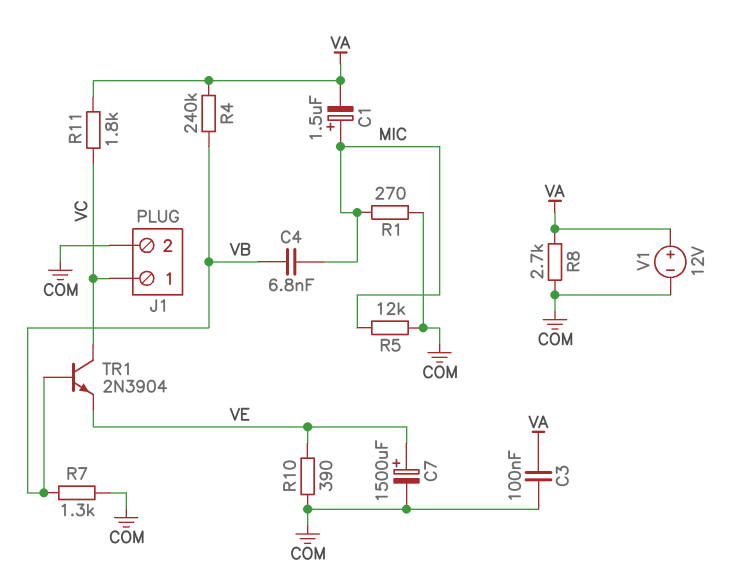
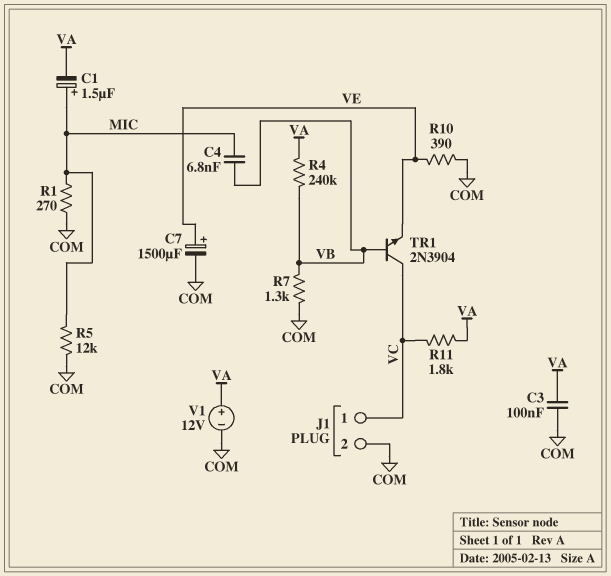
R8: 2.7k (COM, VA) -> none

